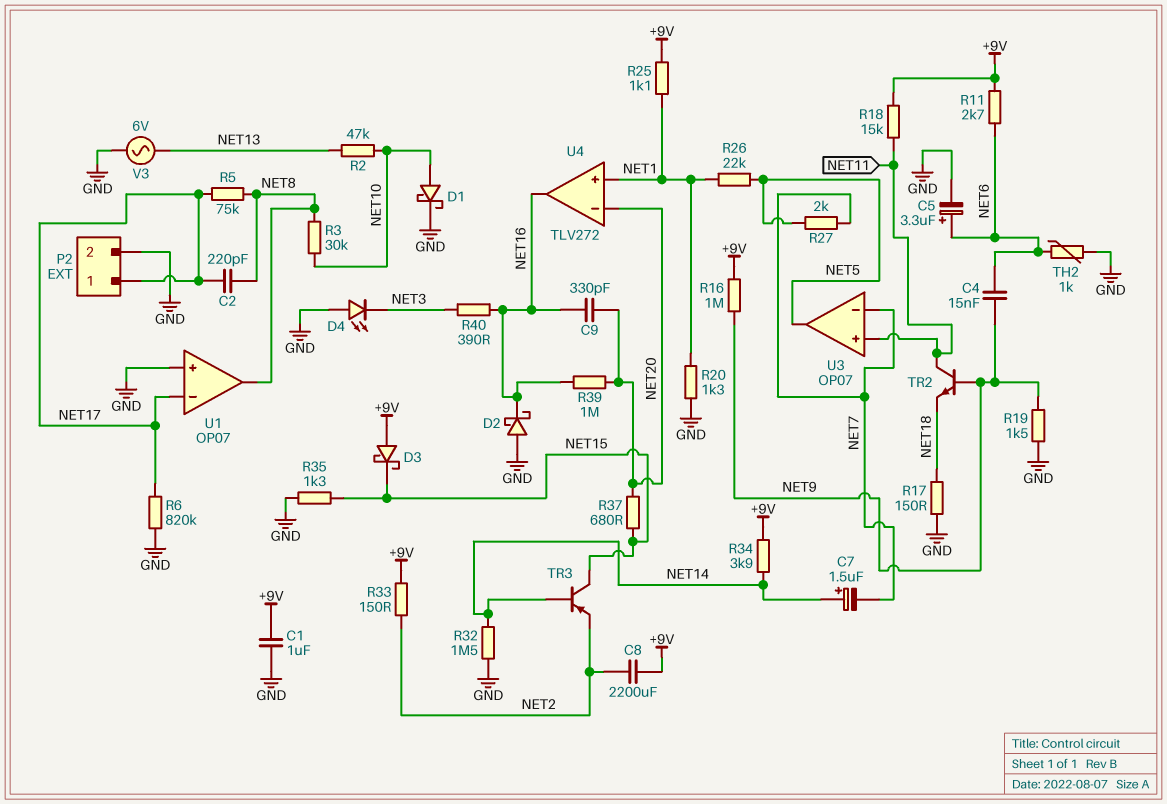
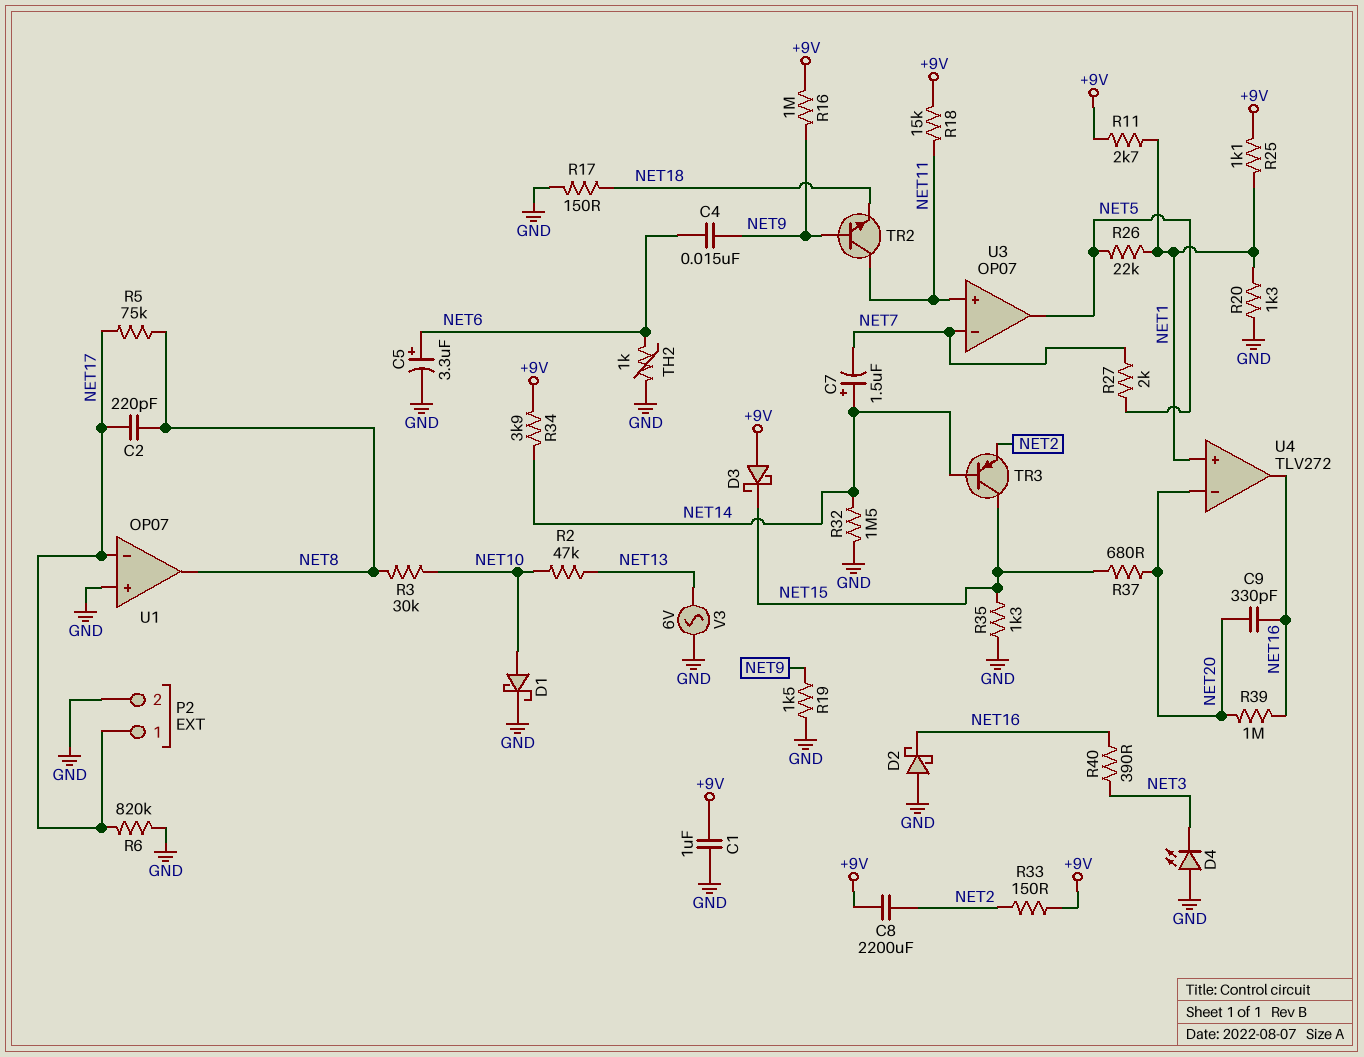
R11: 2.7k (+9V, NET6) -> 2.7k (+9V, NET1)

